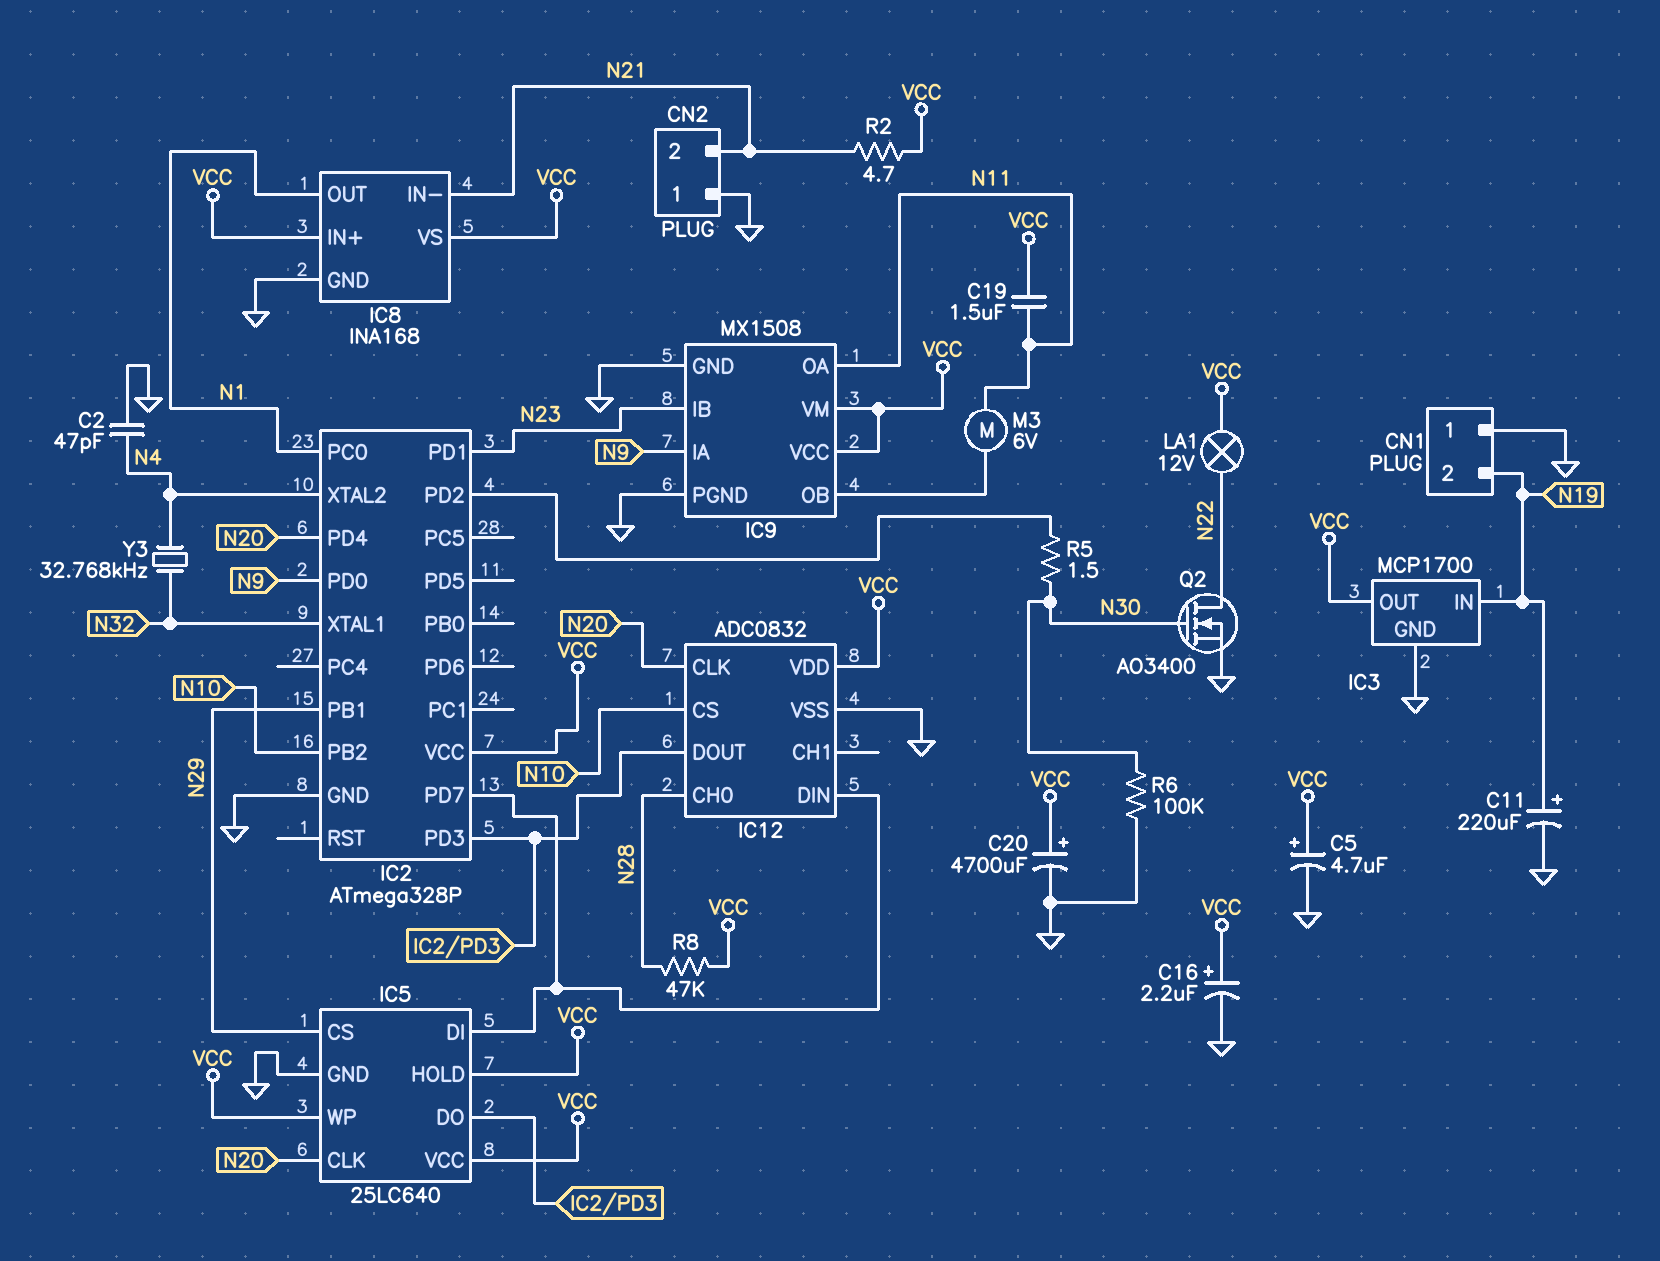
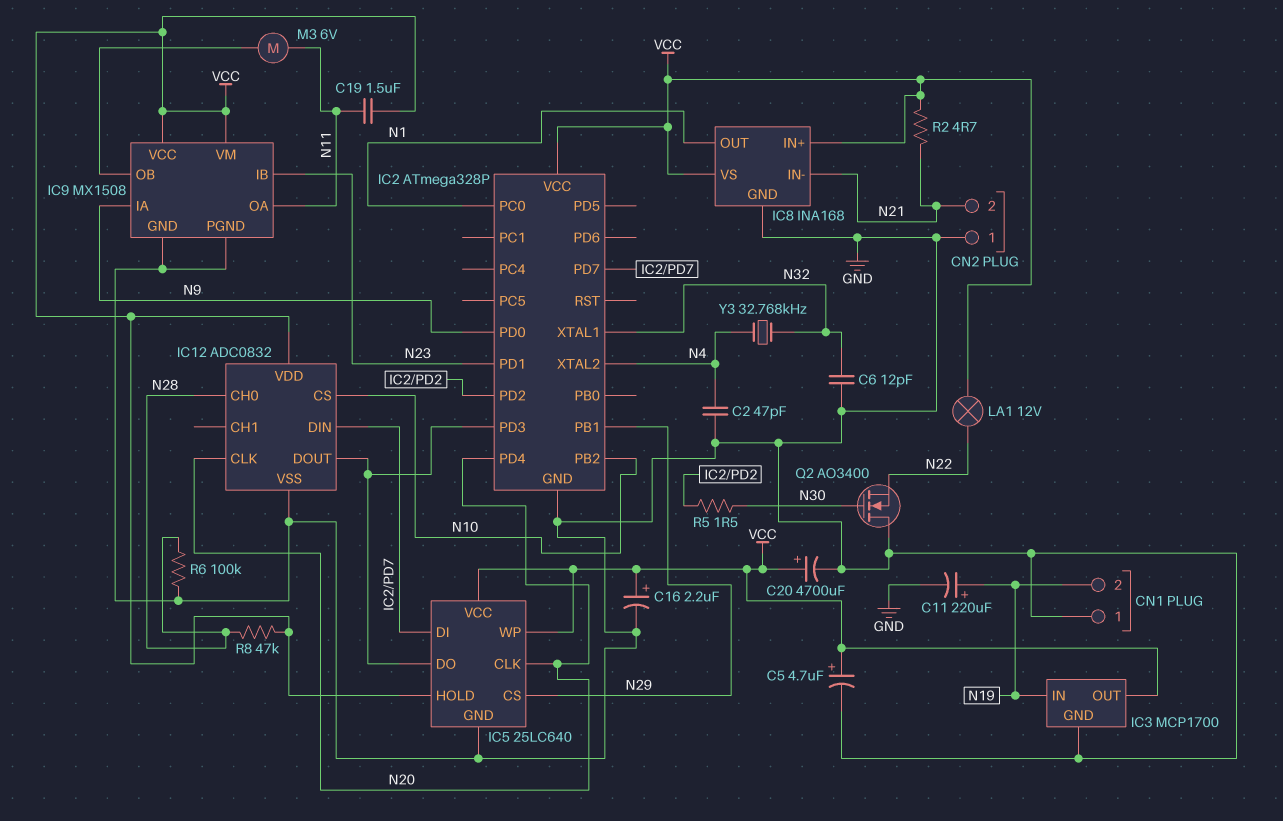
C6: none -> 12pF (GND, N32)
Q2: NMOS AO3400 (G N30, D N22, S GND) -> NMOS AO3400 (G N30, D GND, S N22)
R6: 100k (GND, N30) -> 100k (GND, N28)

